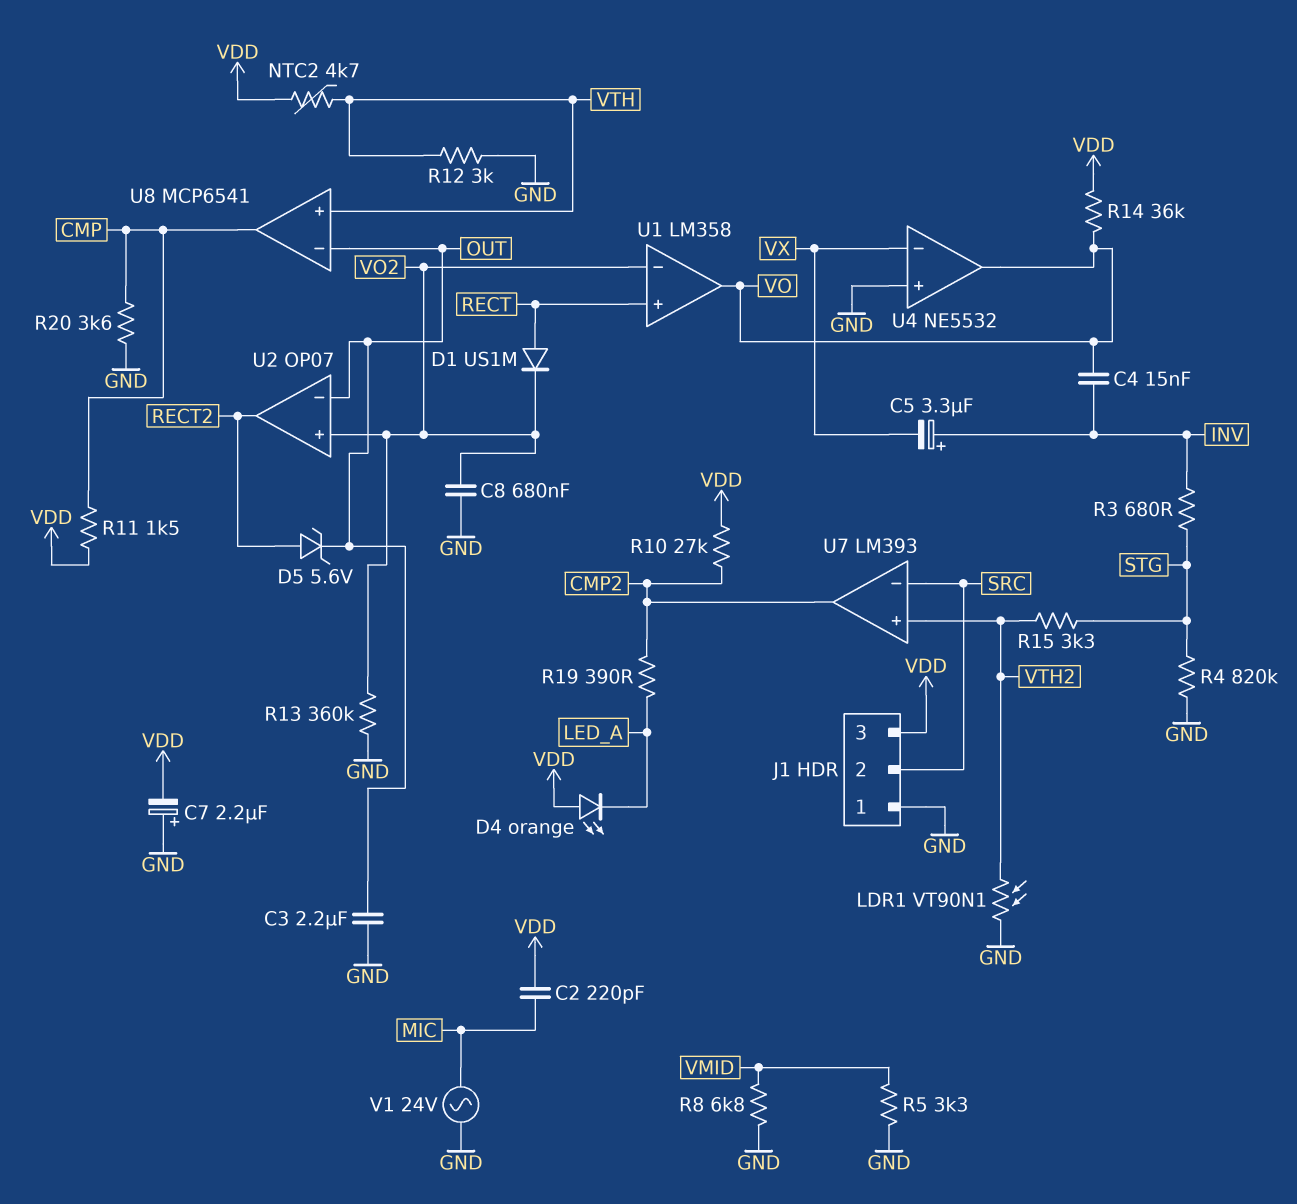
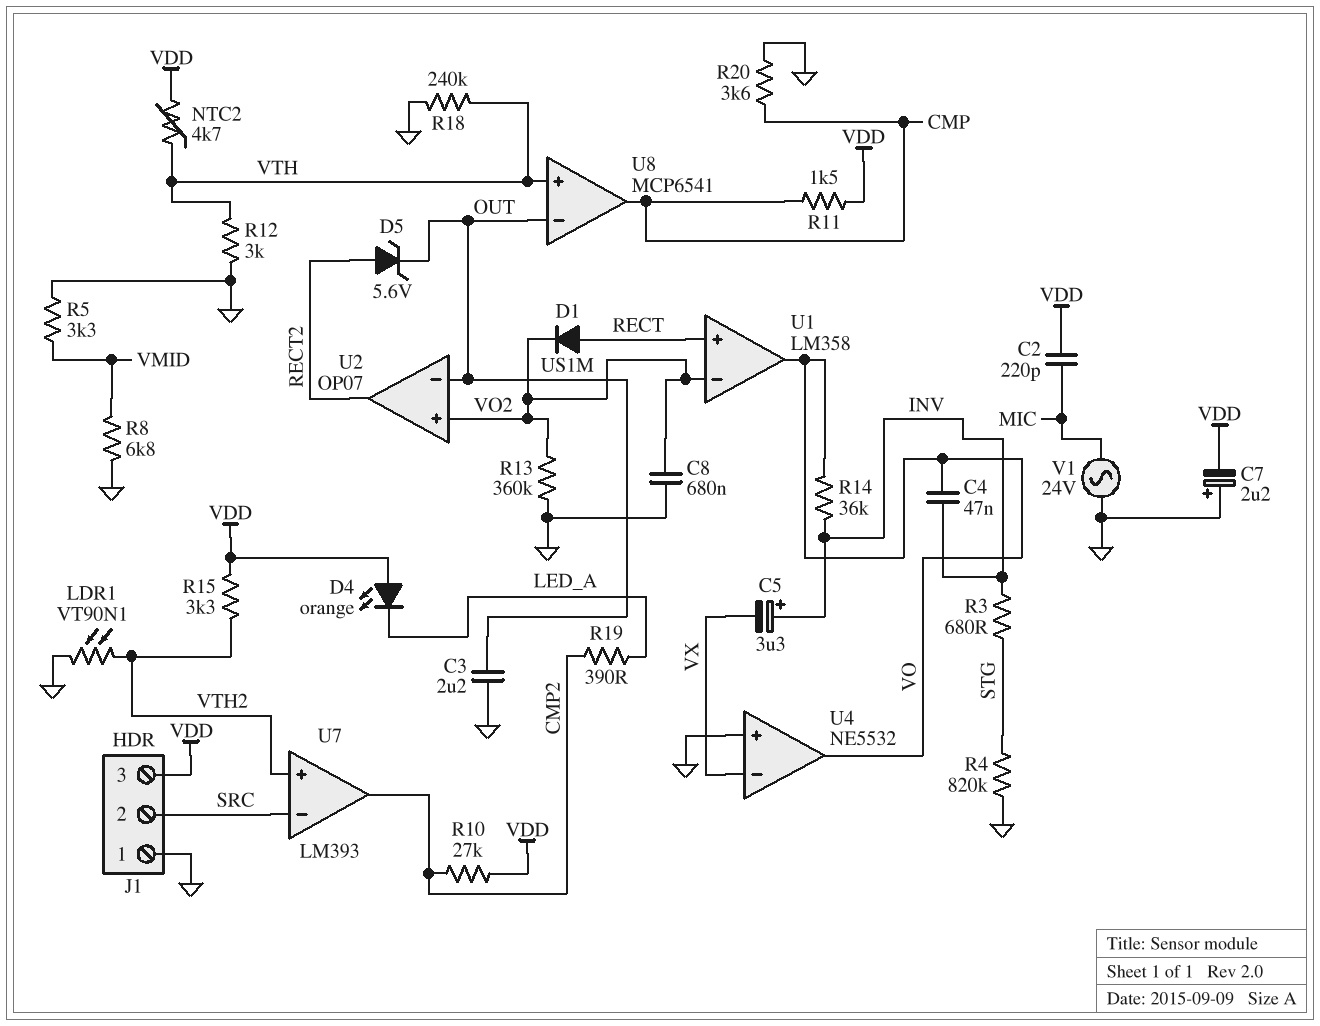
C4: 15nF (INV, VO) -> 47nF (INV, VO)
R14: 36k (VDD, VO) -> 36k (INV, VO)
R15: 3.3k (STG, VTH2) -> 3.3k (VDD, VTH2)
R18: none -> 240k (GND, VTH)

